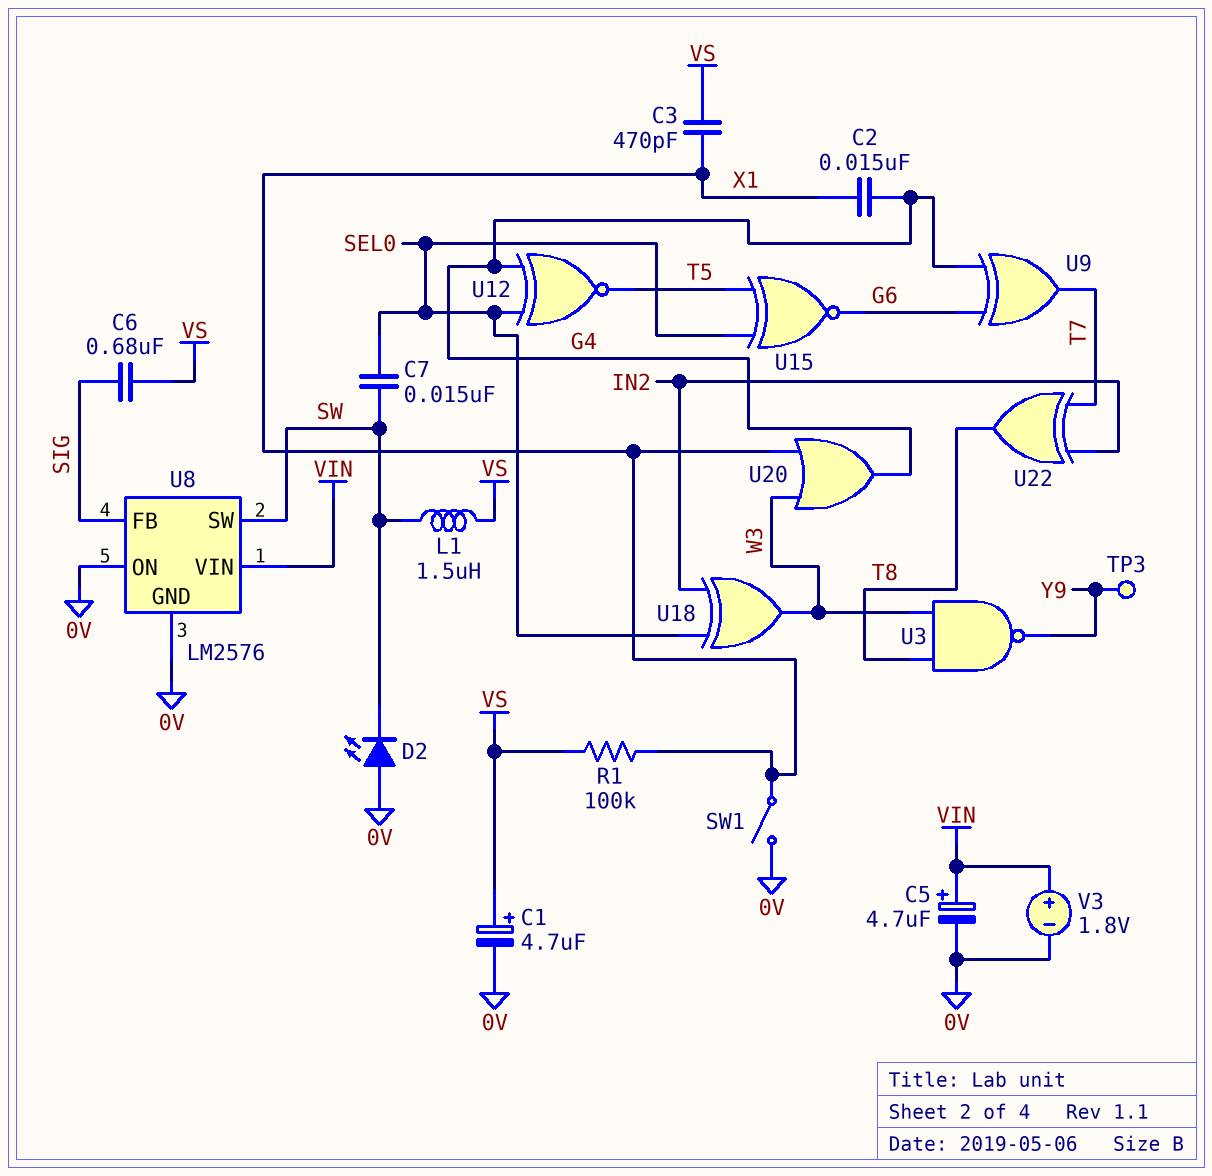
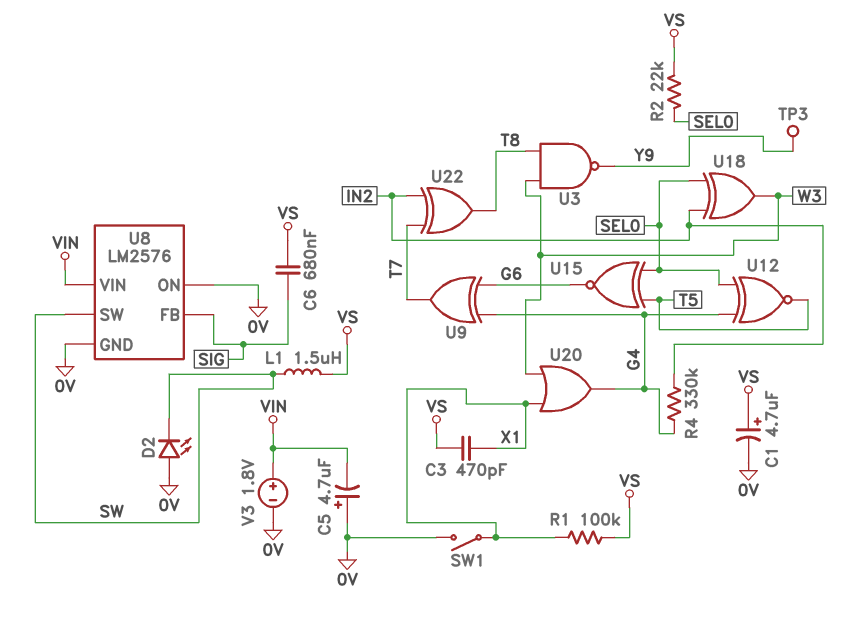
C2: 15nF (G4, X1) -> none
C5: 4.7uF (plus VIN, minus 0V) -> 4.7uF (plus 0V, minus VIN)
C7: 15nF (SEL0, SW) -> none
R2: none -> 22k (SEL0, VS)
R4: none -> 330k (G4, IN2)

